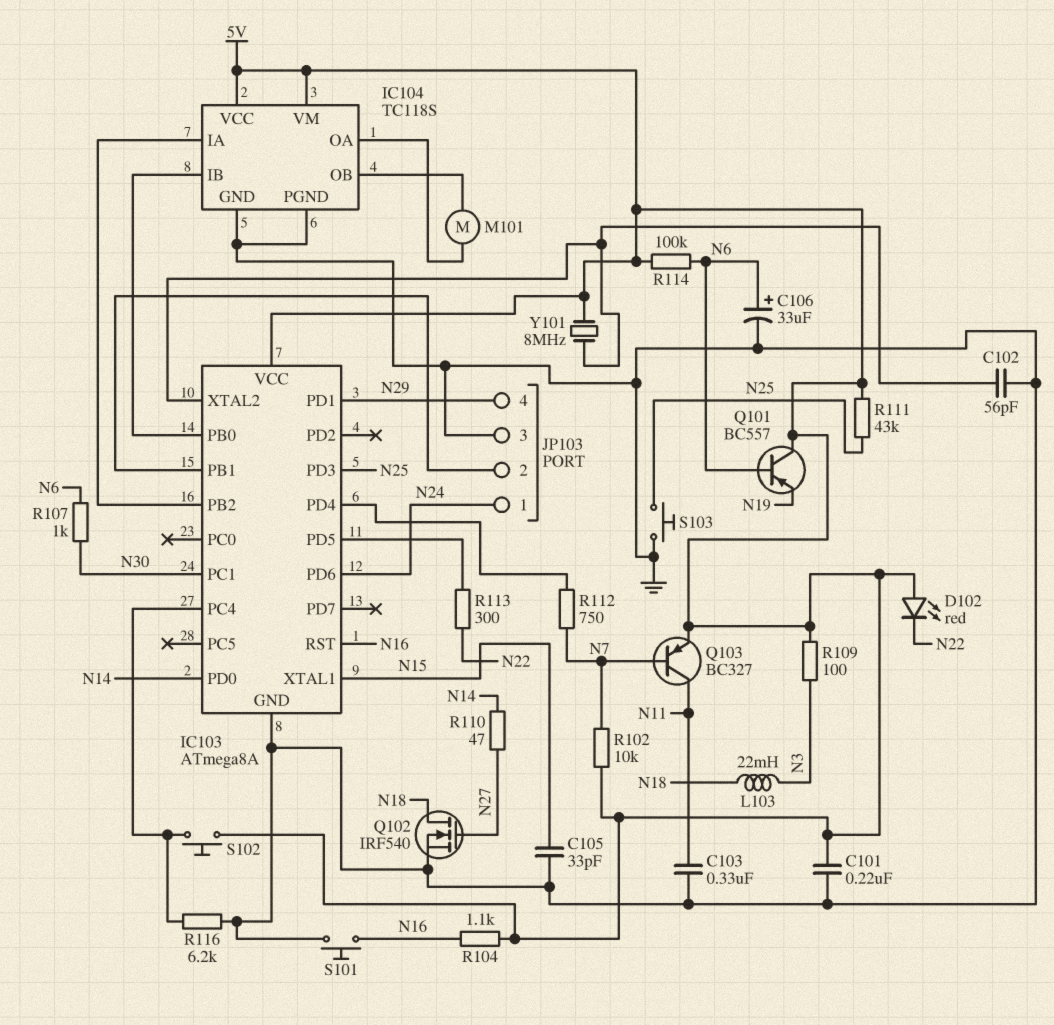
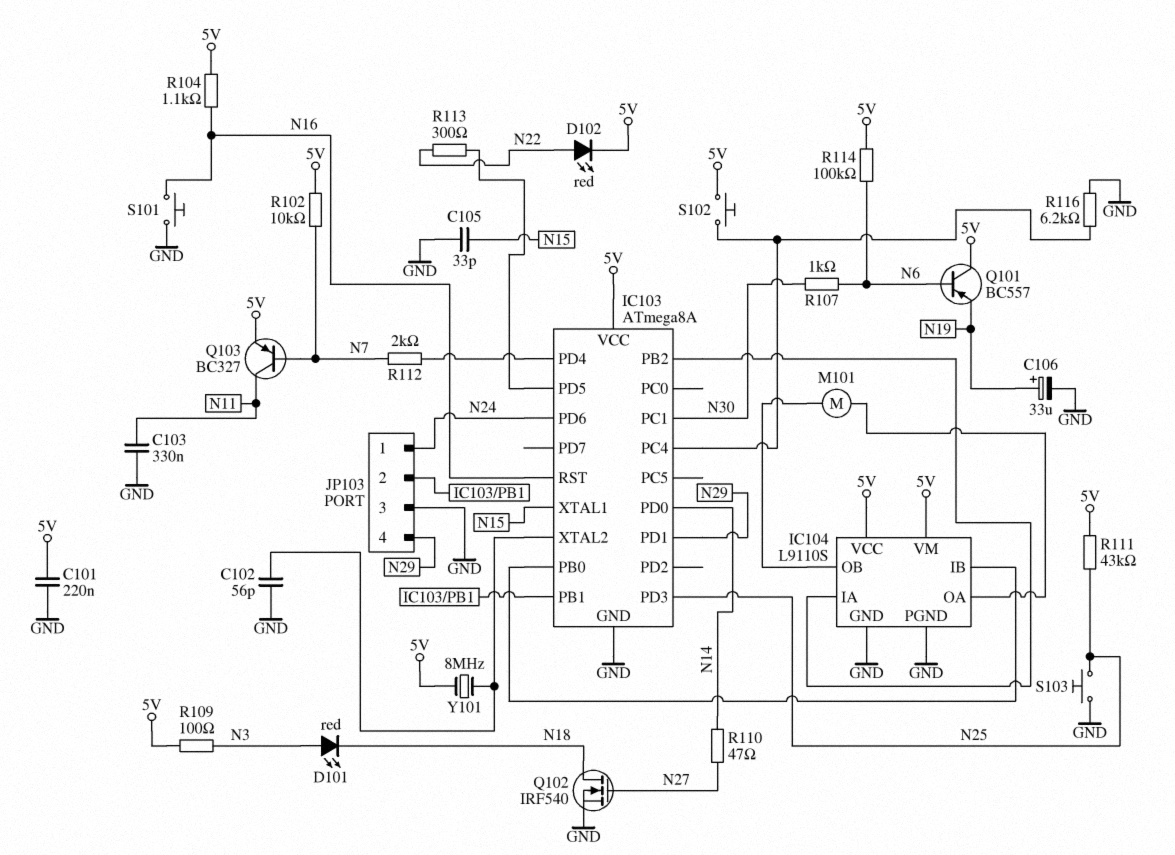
C106: 33uF (plus N6, minus GND) -> 33uF (plus N19, minus GND)
D101: none -> LED red (A N3, K N18)
D102: LED red (A 5V, K N22) -> LED red (A N22, K 5V)
IC104: TC118S -> L9110S
L103: 22mH (N3, N18) -> none
R112: 750 (IC103/PD4, N7) -> 2k (IC103/PD4, N7)

